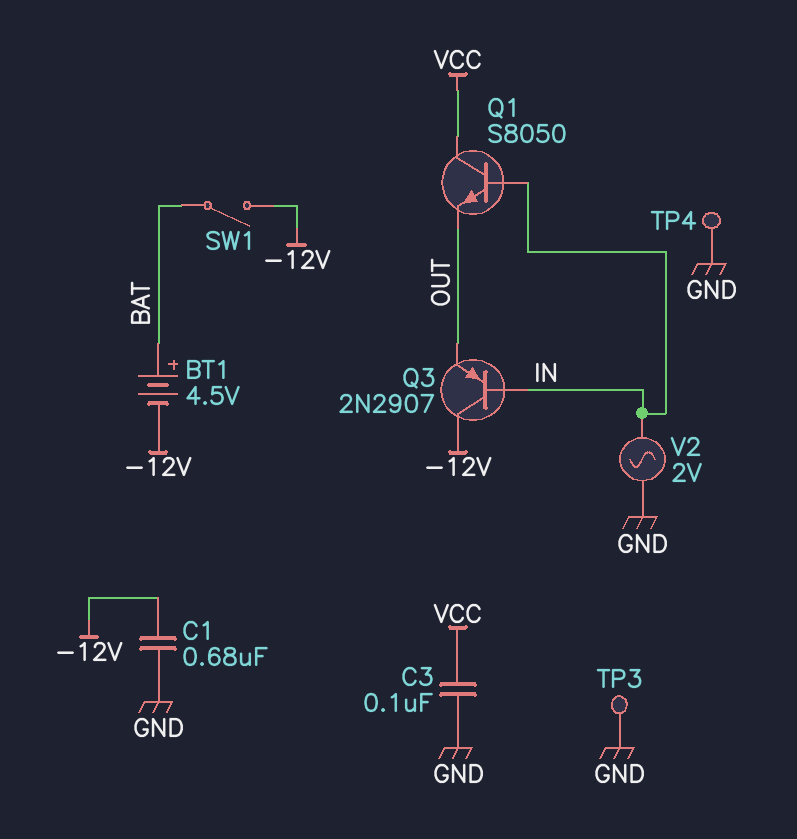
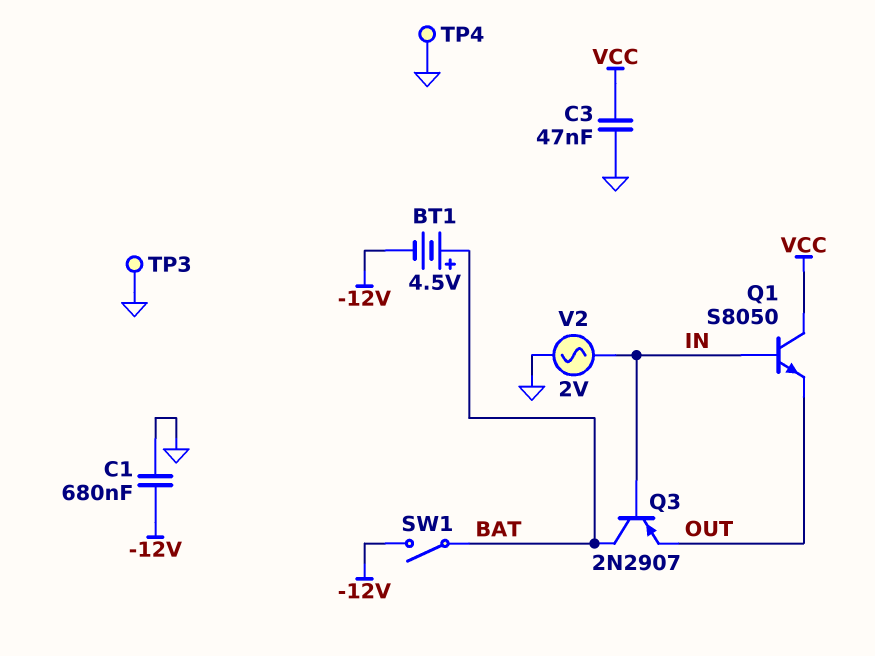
C3: 100nF (GND, VCC) -> 47nF (GND, VCC)
Q3: PNP 2N2907 (B IN, C -12V, E OUT) -> PNP 2N2907 (B IN, C BAT, E OUT)

